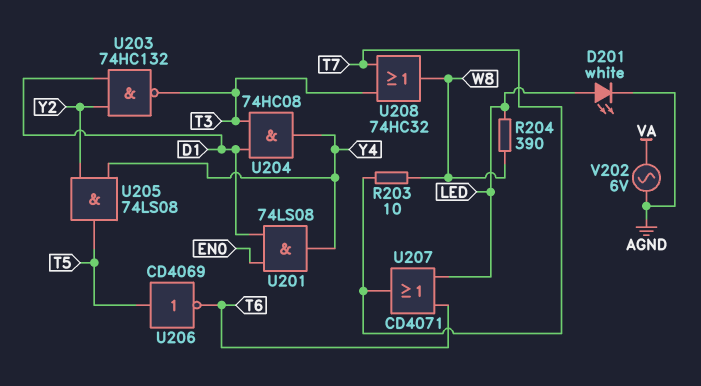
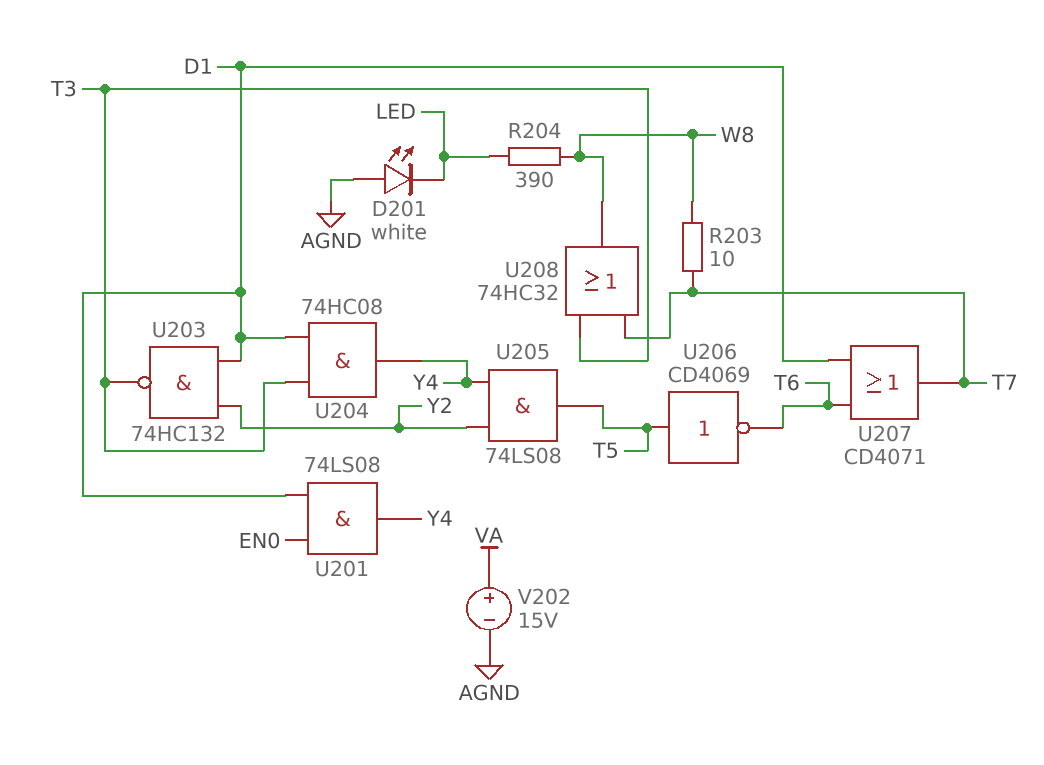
D201: LED white (A LED, K AGND) -> LED white (A AGND, K LED)
U207: OR CD4071 (in LED, in T6, out T7) -> OR CD4071 (in D1, in T6, out T7)
V202: AC 6V (AGND, VA) -> 15V (plus VA, minus AGND)

